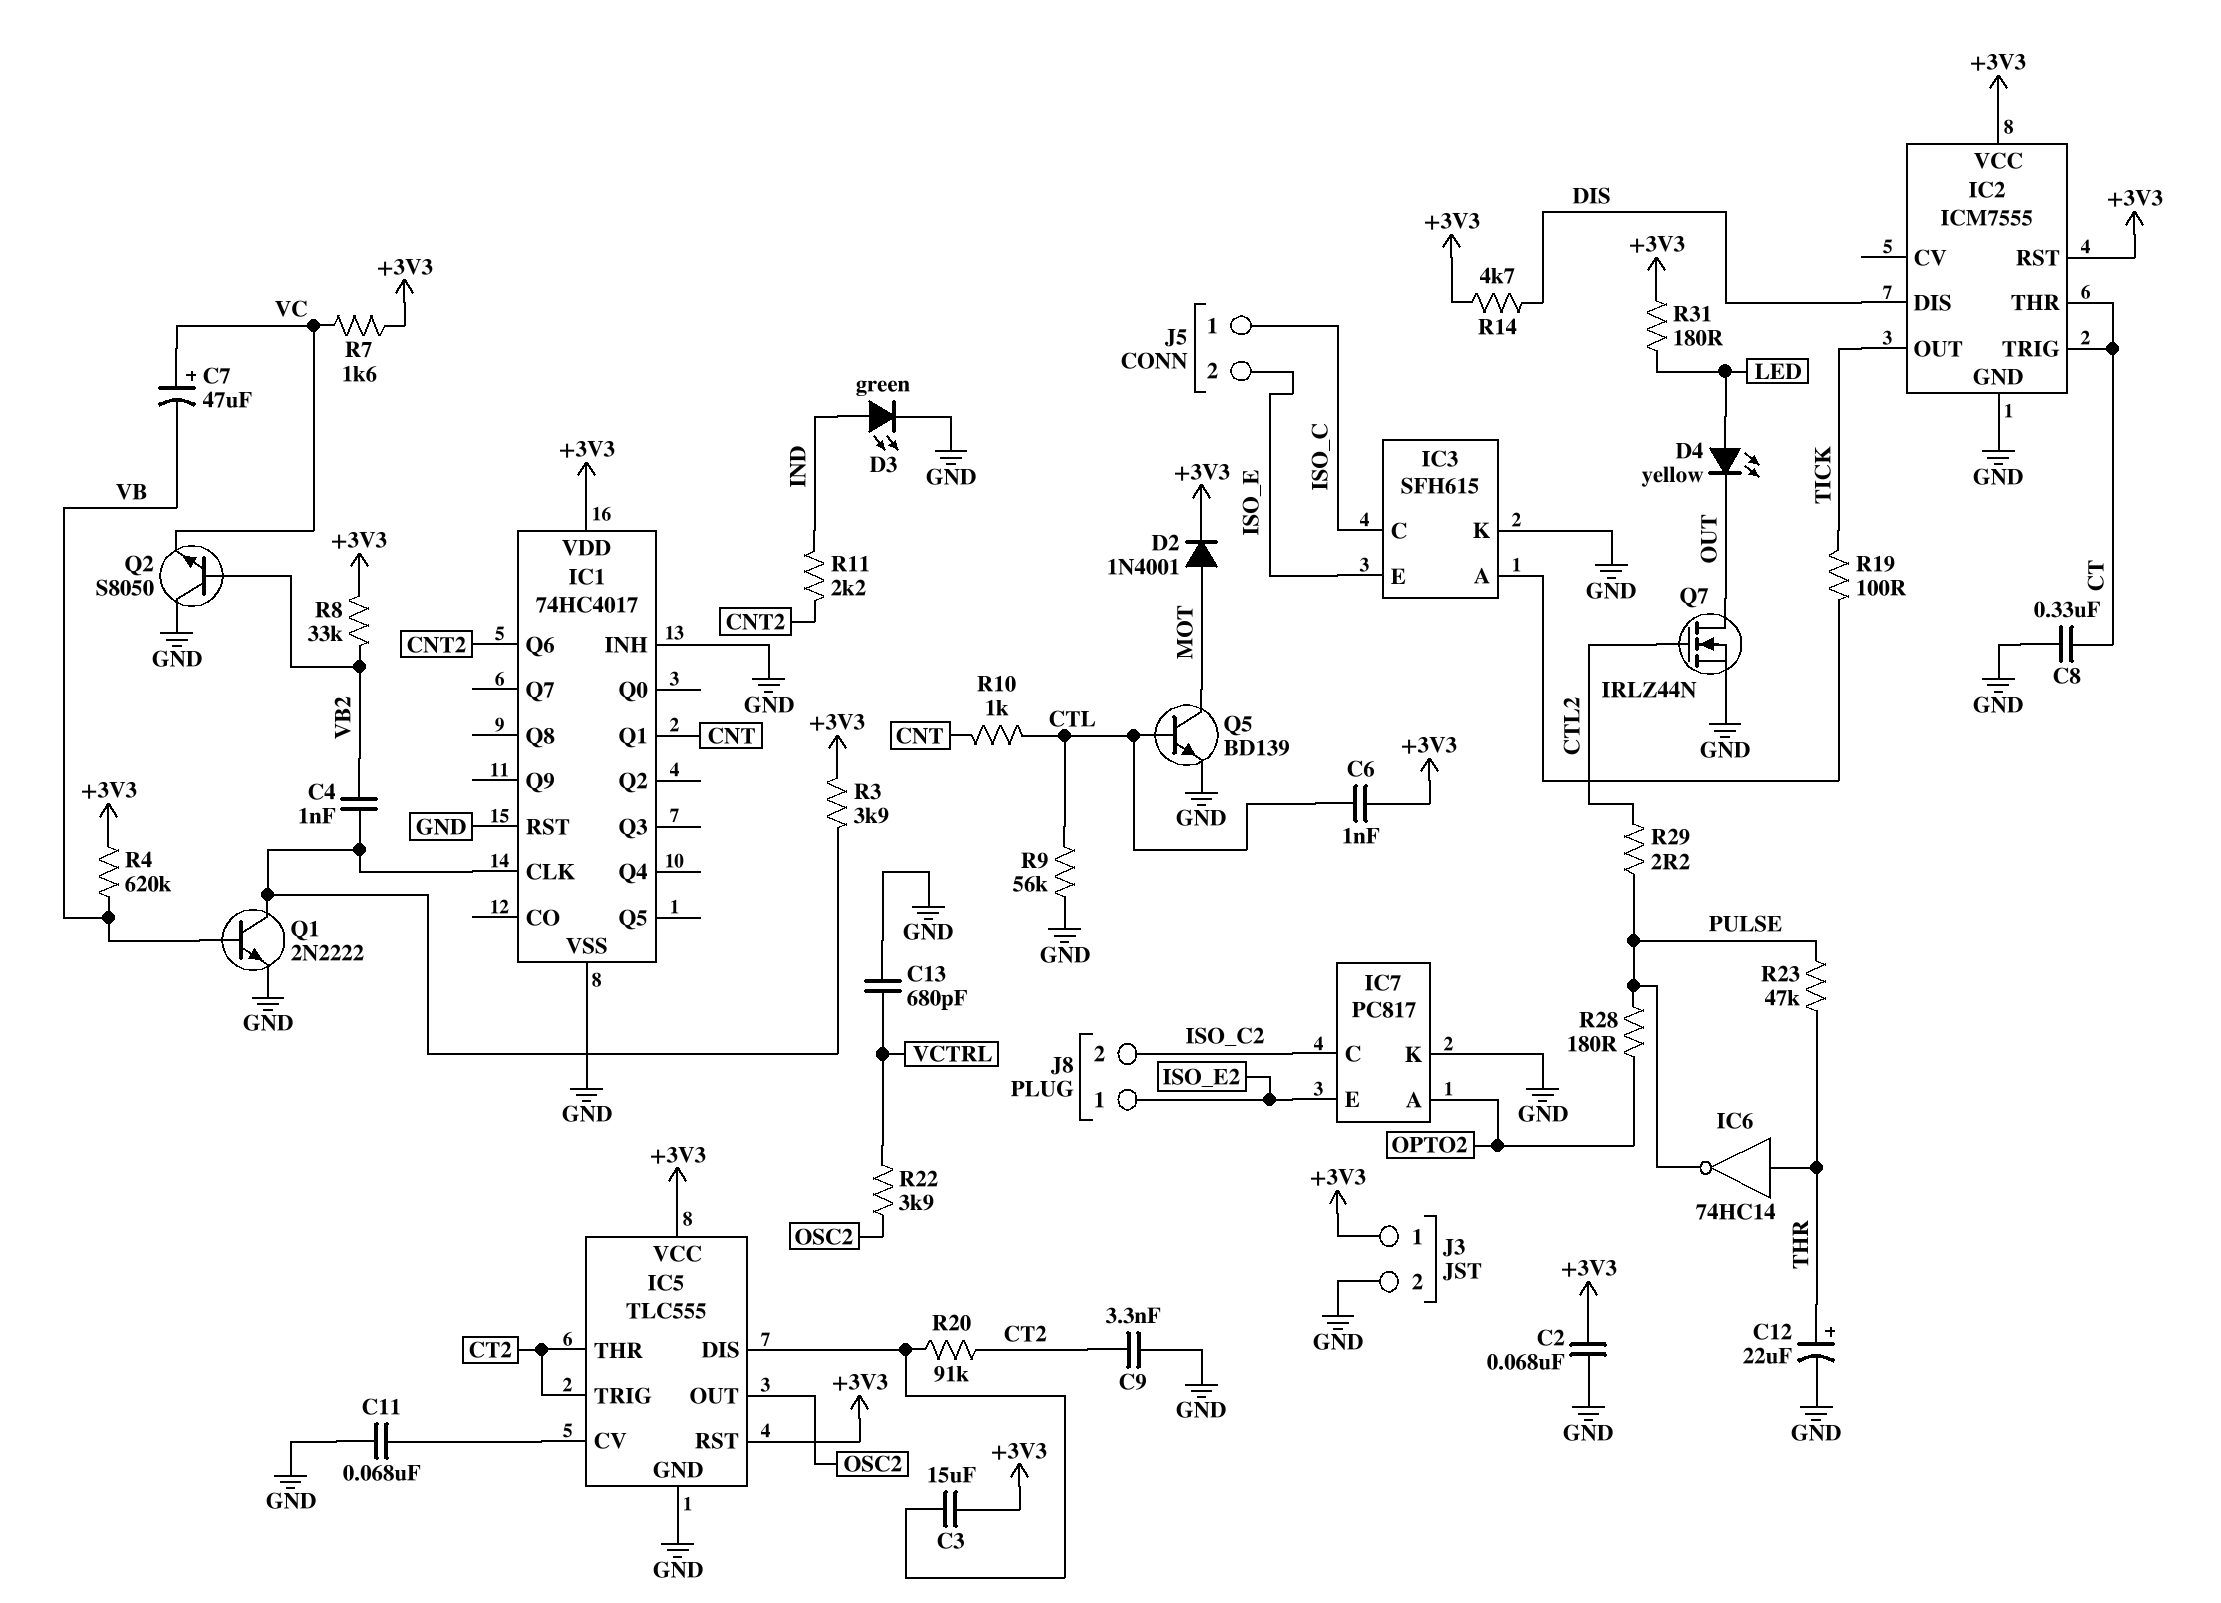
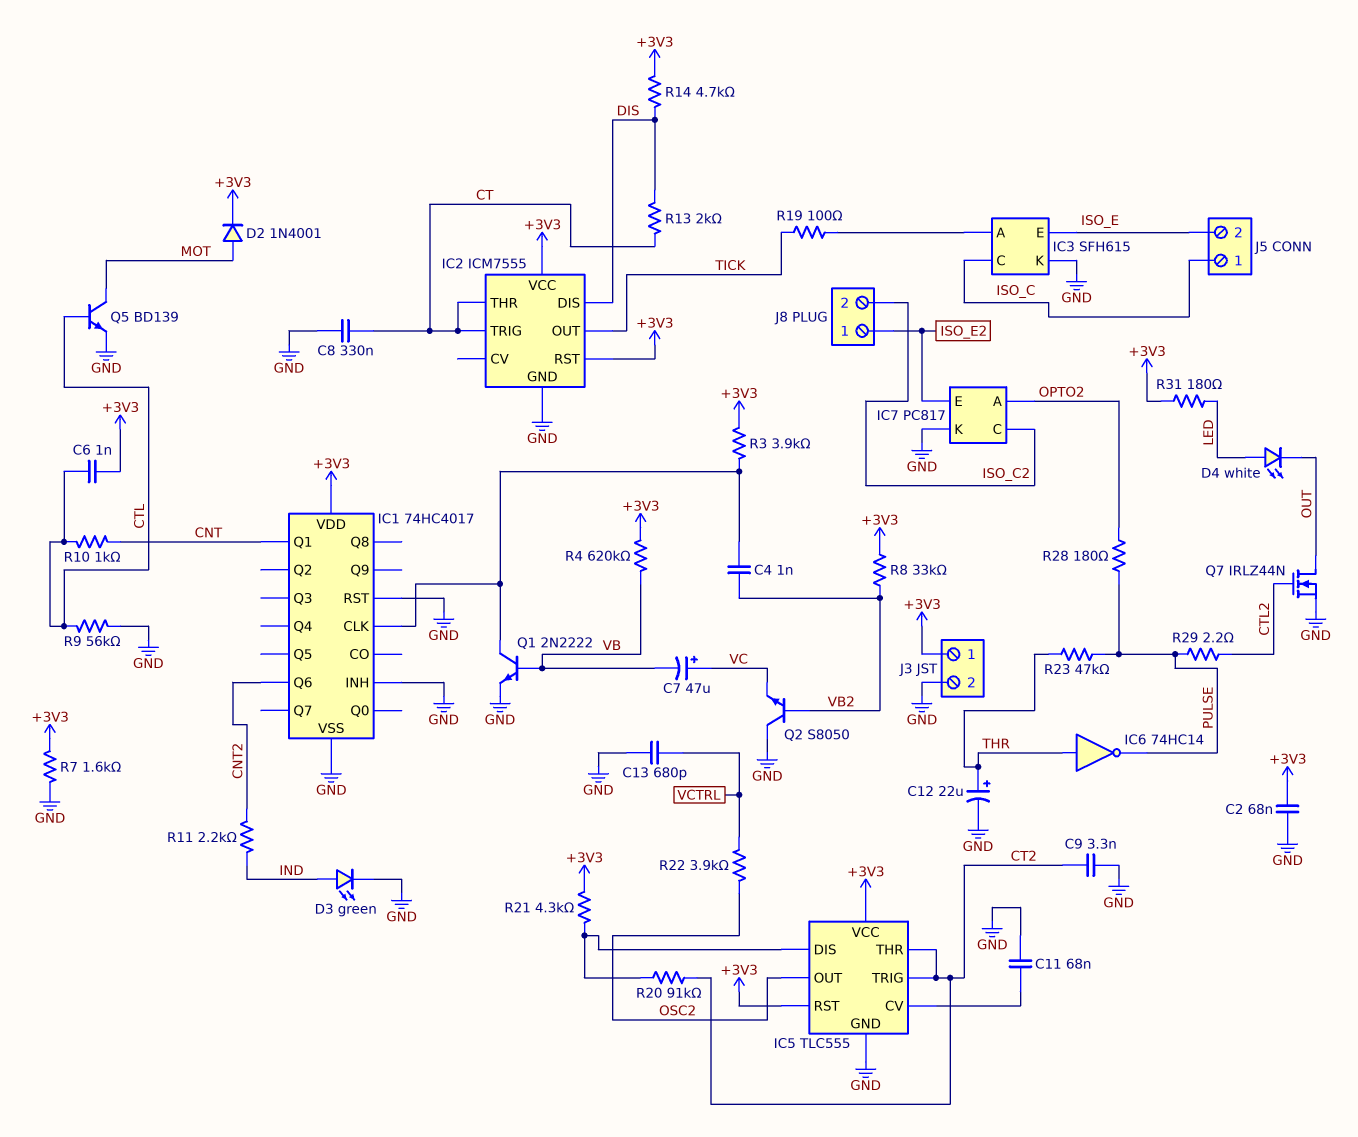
C3: 15uF (+3V3, IC5/DIS) -> none
D4: LED yellow (A LED, K OUT) -> LED white (A LED, K OUT)
R7: 1.6k (+3V3, VC) -> 1.6k (+3V3, GND)
R13: none -> 2k (CT, DIS)
R21: none -> 4.3k (+3V3, IC5/DIS)

